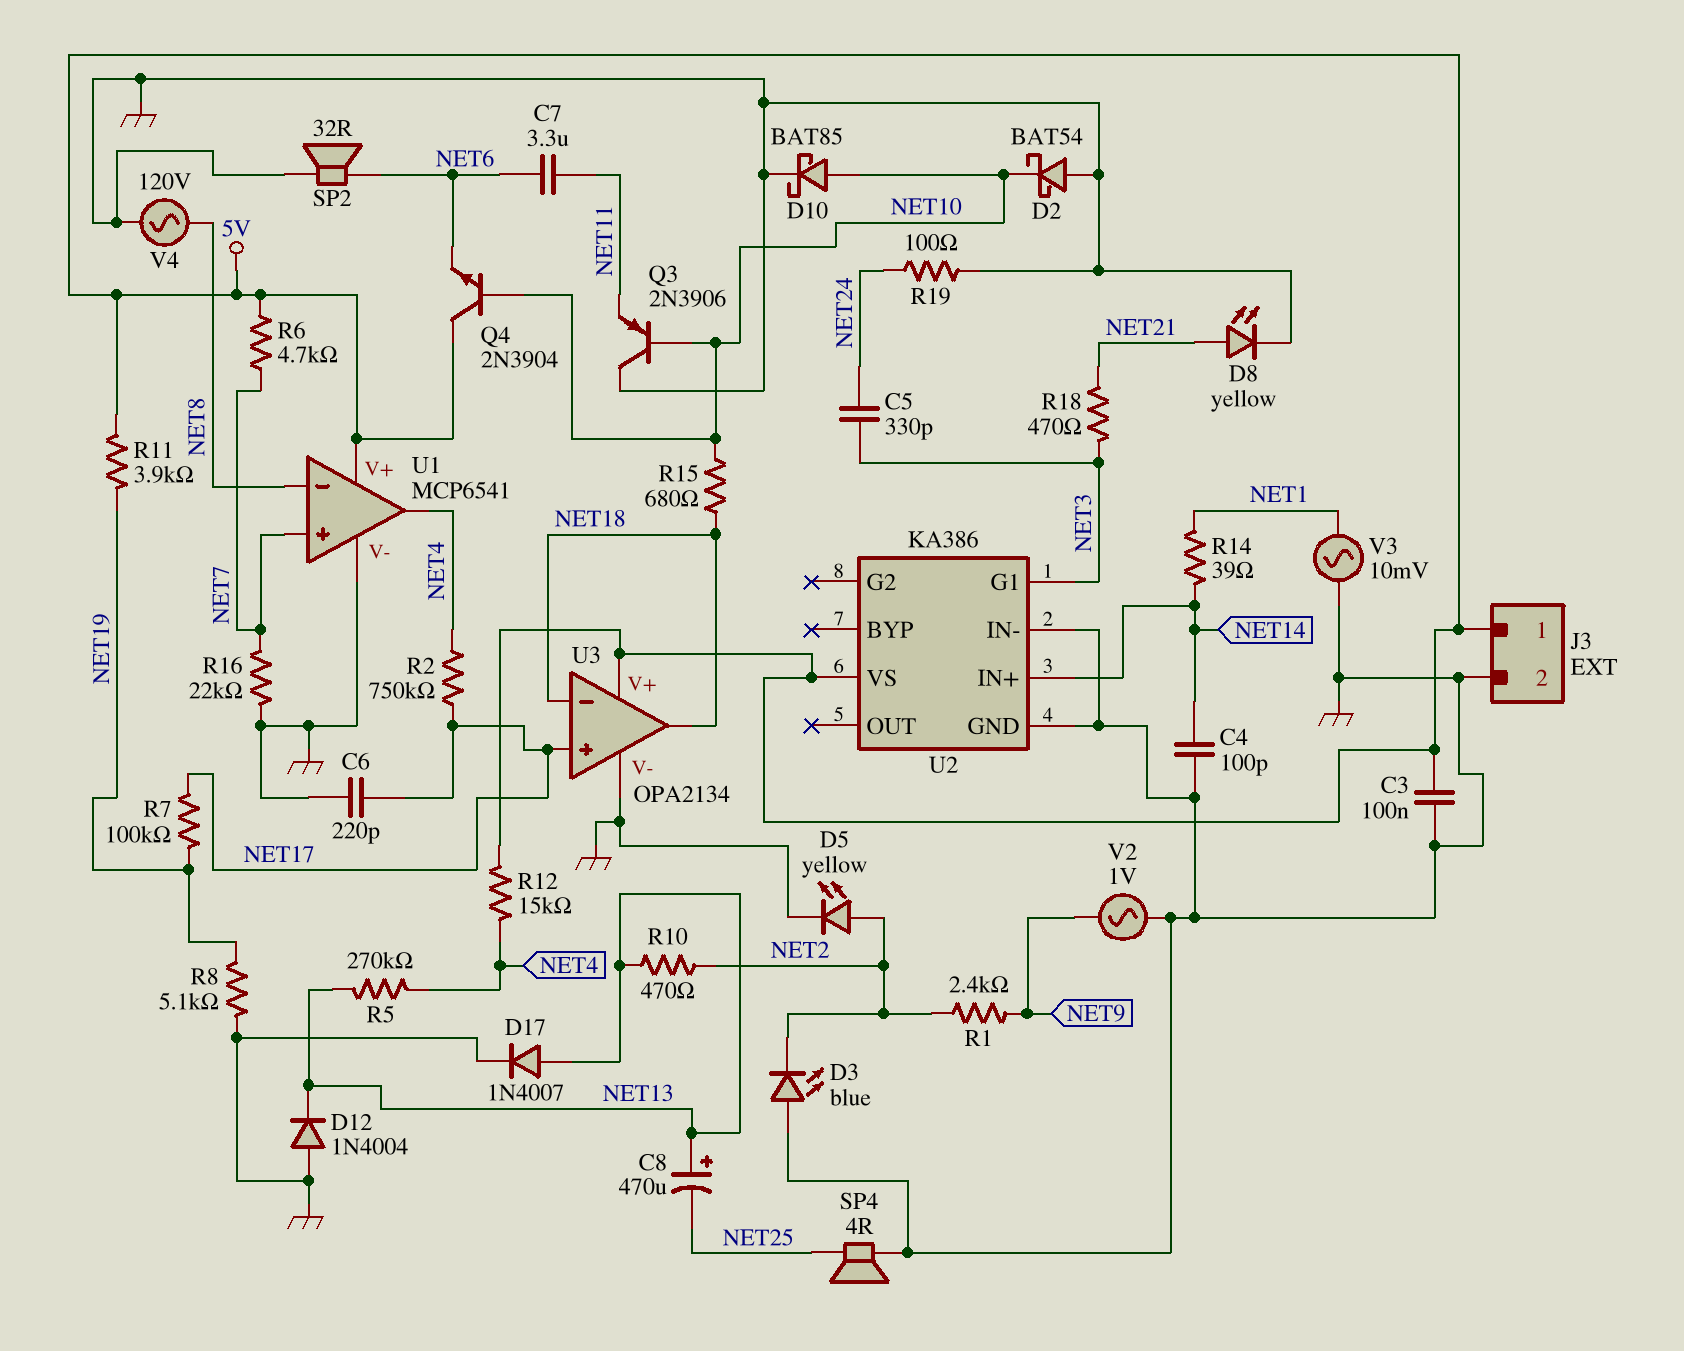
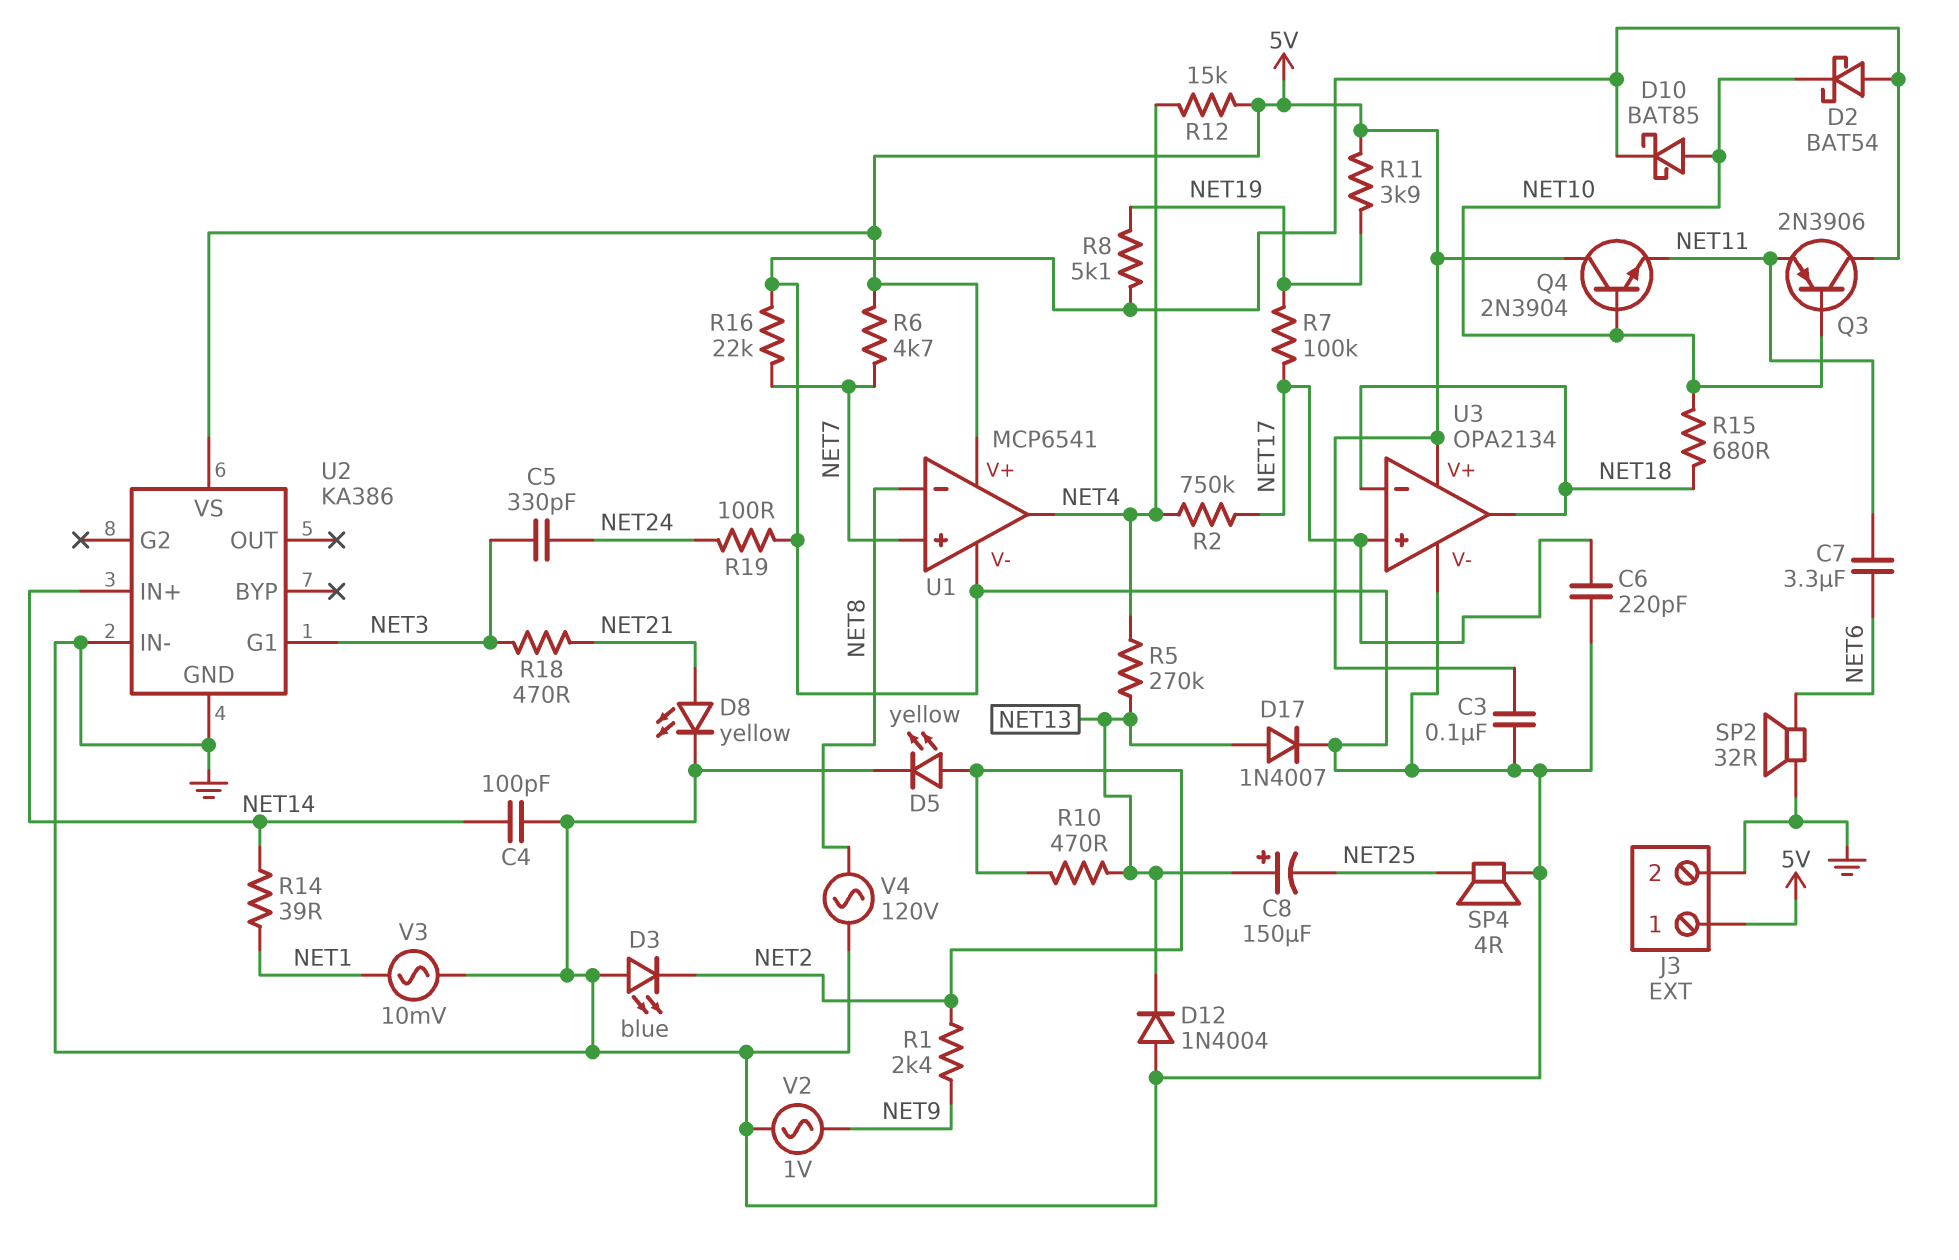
C8: 470uF (plus NET13, minus NET25) -> 150uF (plus NET13, minus NET25)
Q4: NPN 2N3904 (B NET10, C 5V, E NET6) -> NPN 2N3904 (B NET10, C 5V, E NET11)

